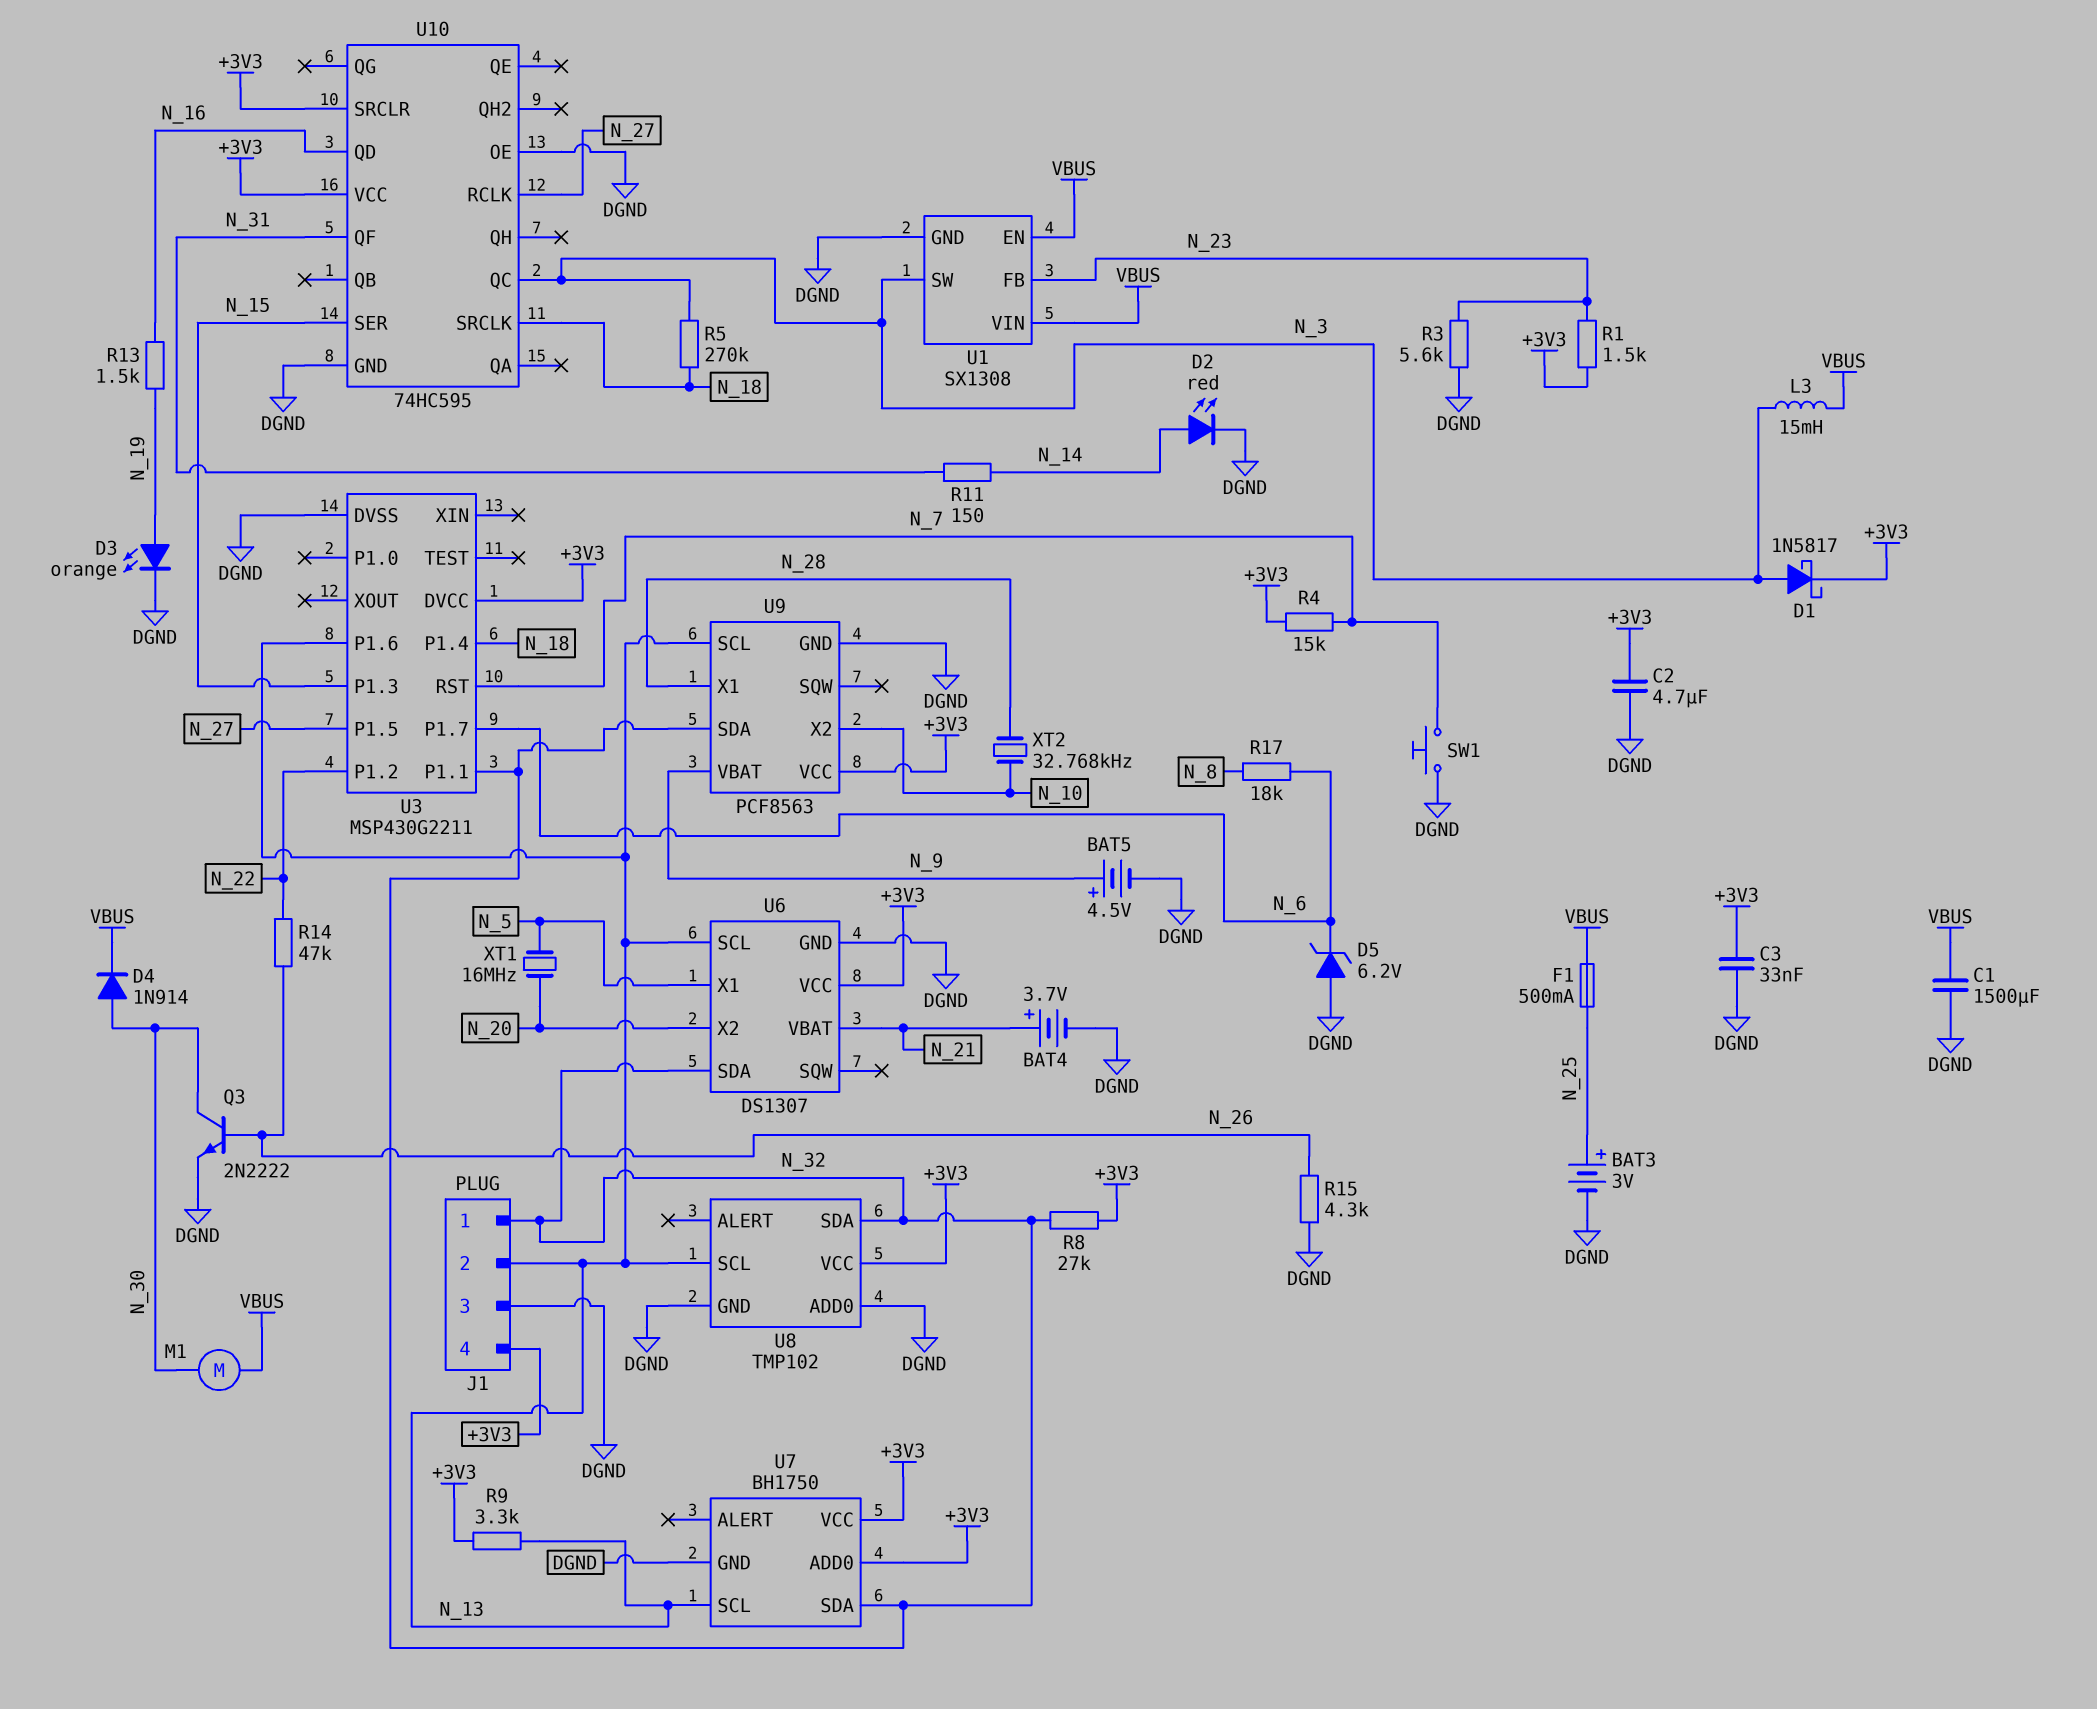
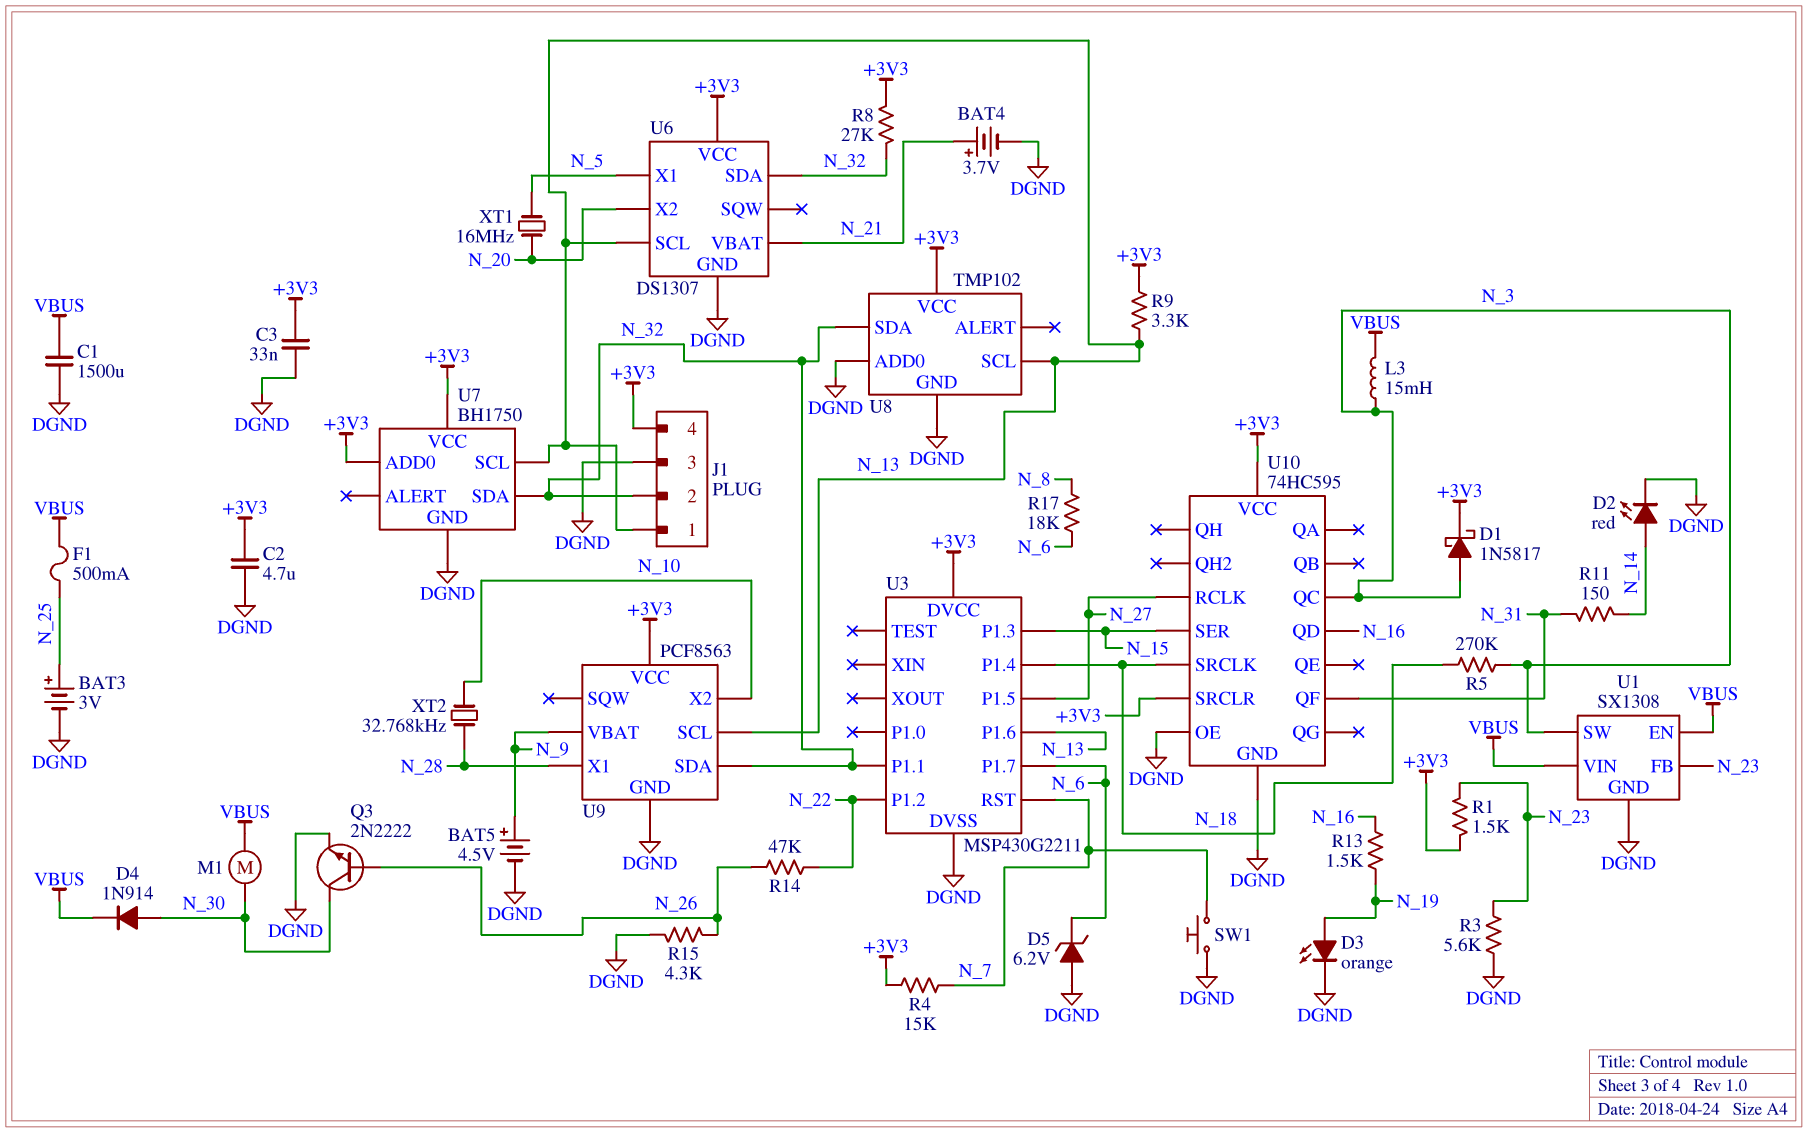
J1 pin 1: N_32 -> N_13
J1 pin 2: N_13 -> N_32

